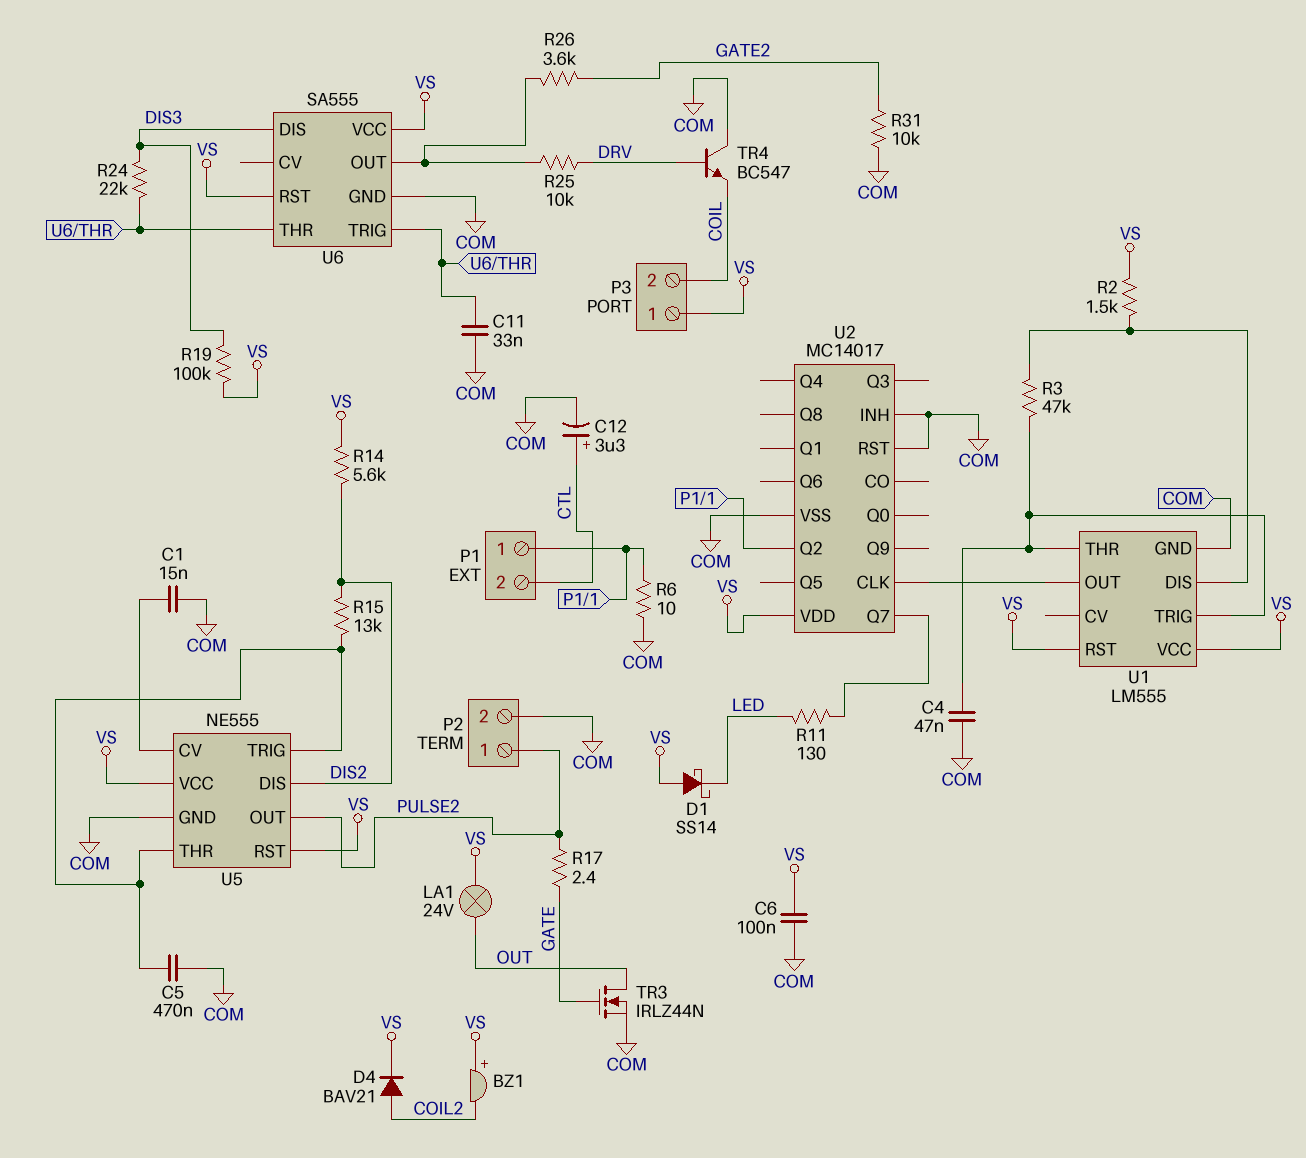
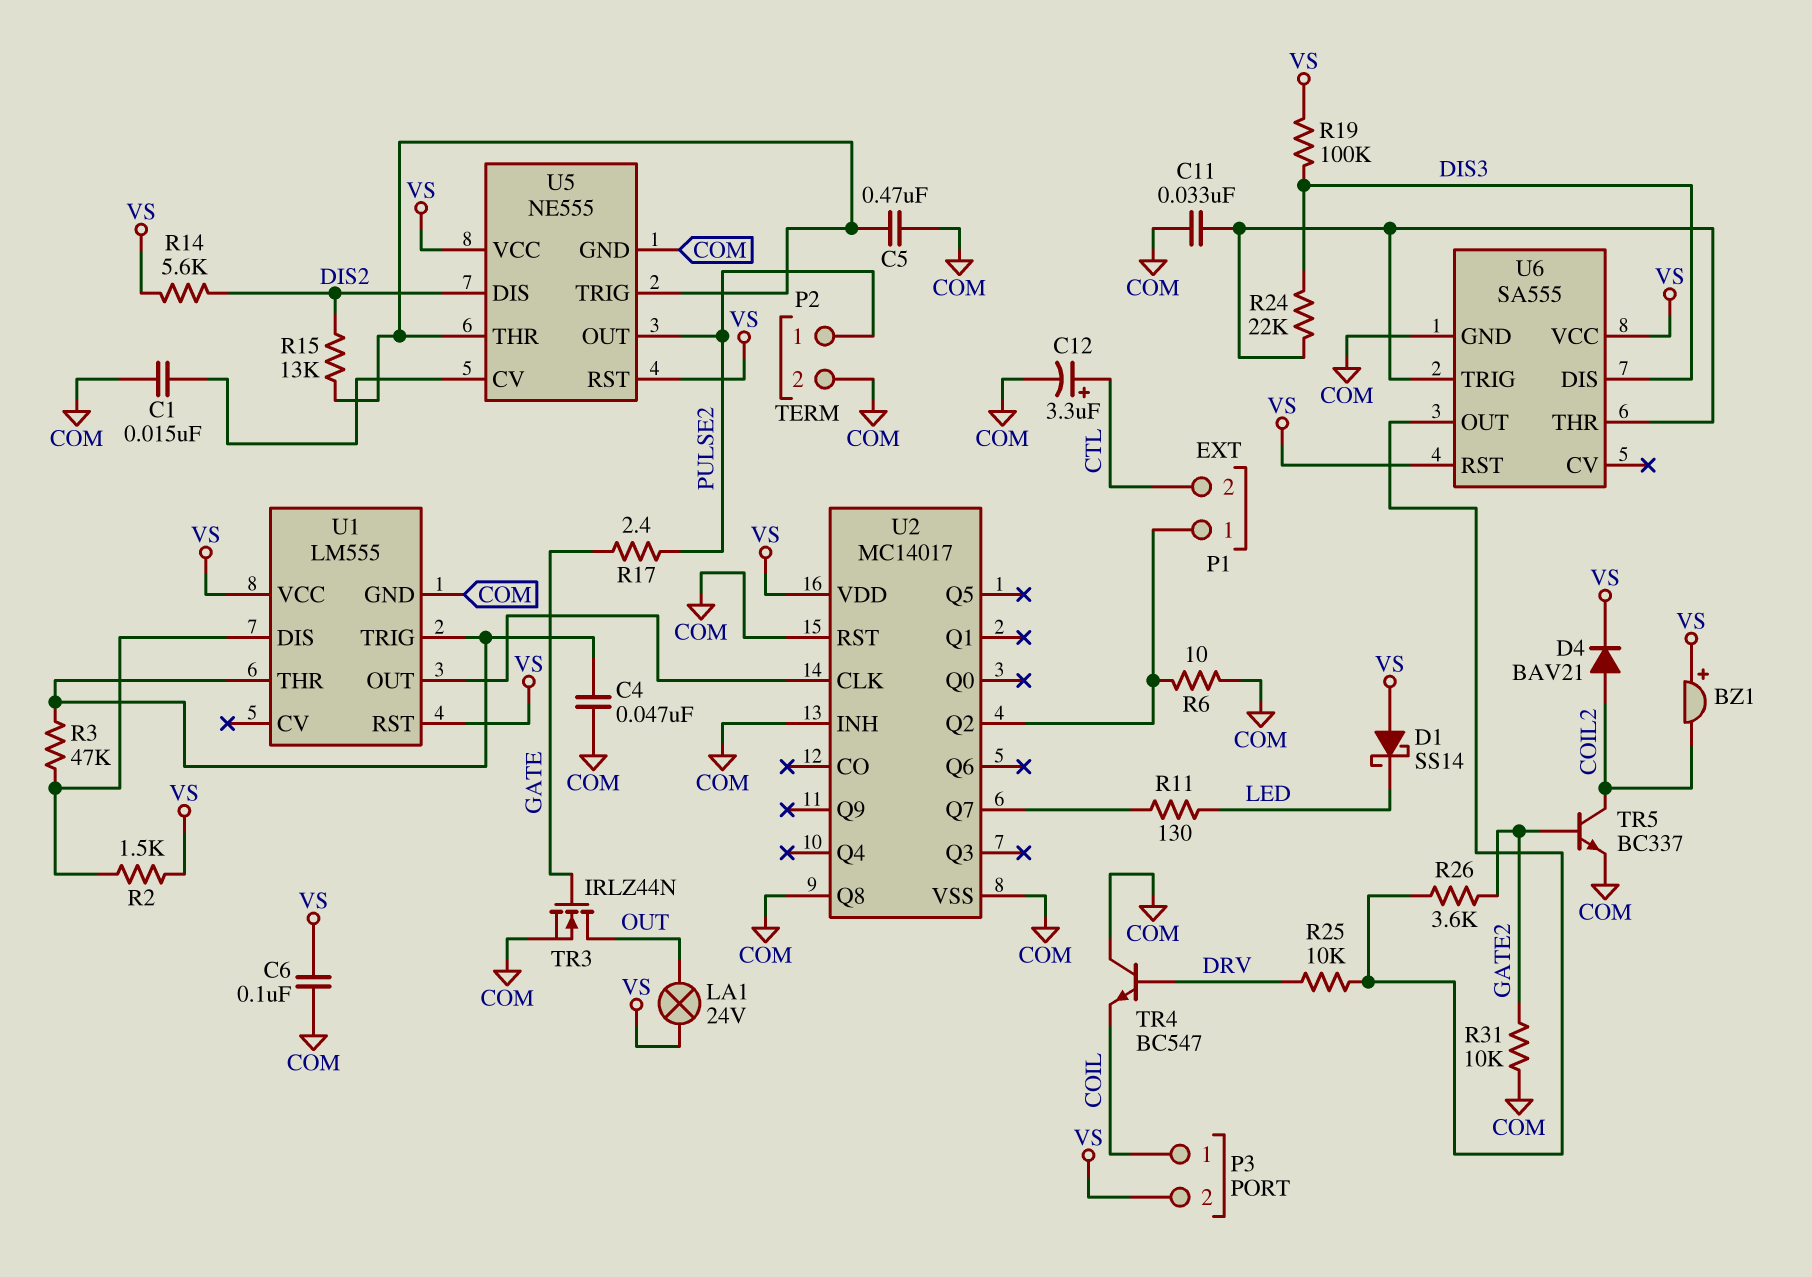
P3 pin 1: VS -> COIL
P3 pin 2: COIL -> VS
TR5: none -> NPN BC337 (B GATE2, C COIL2, E COM)
U2 pin Q8: none -> COM

